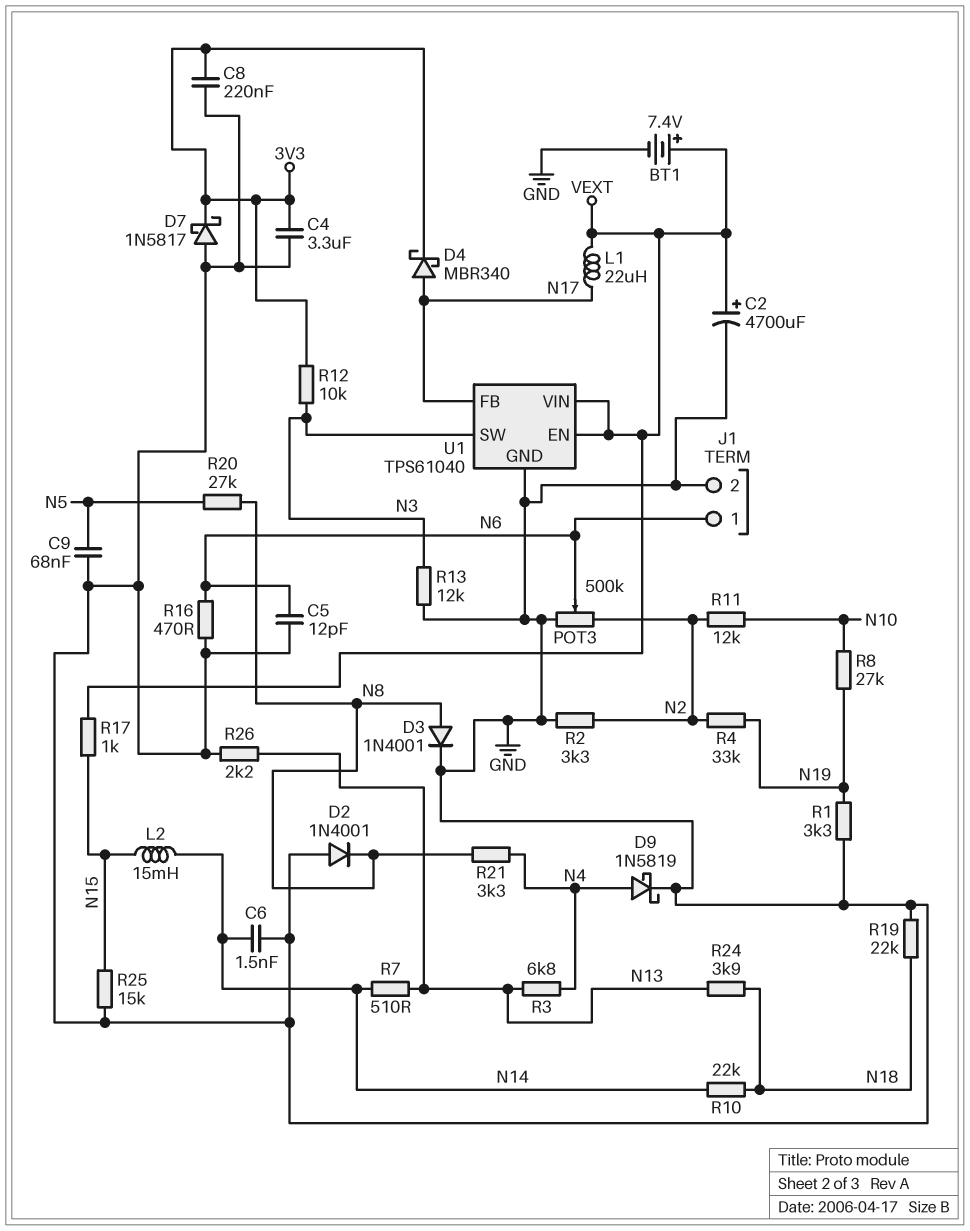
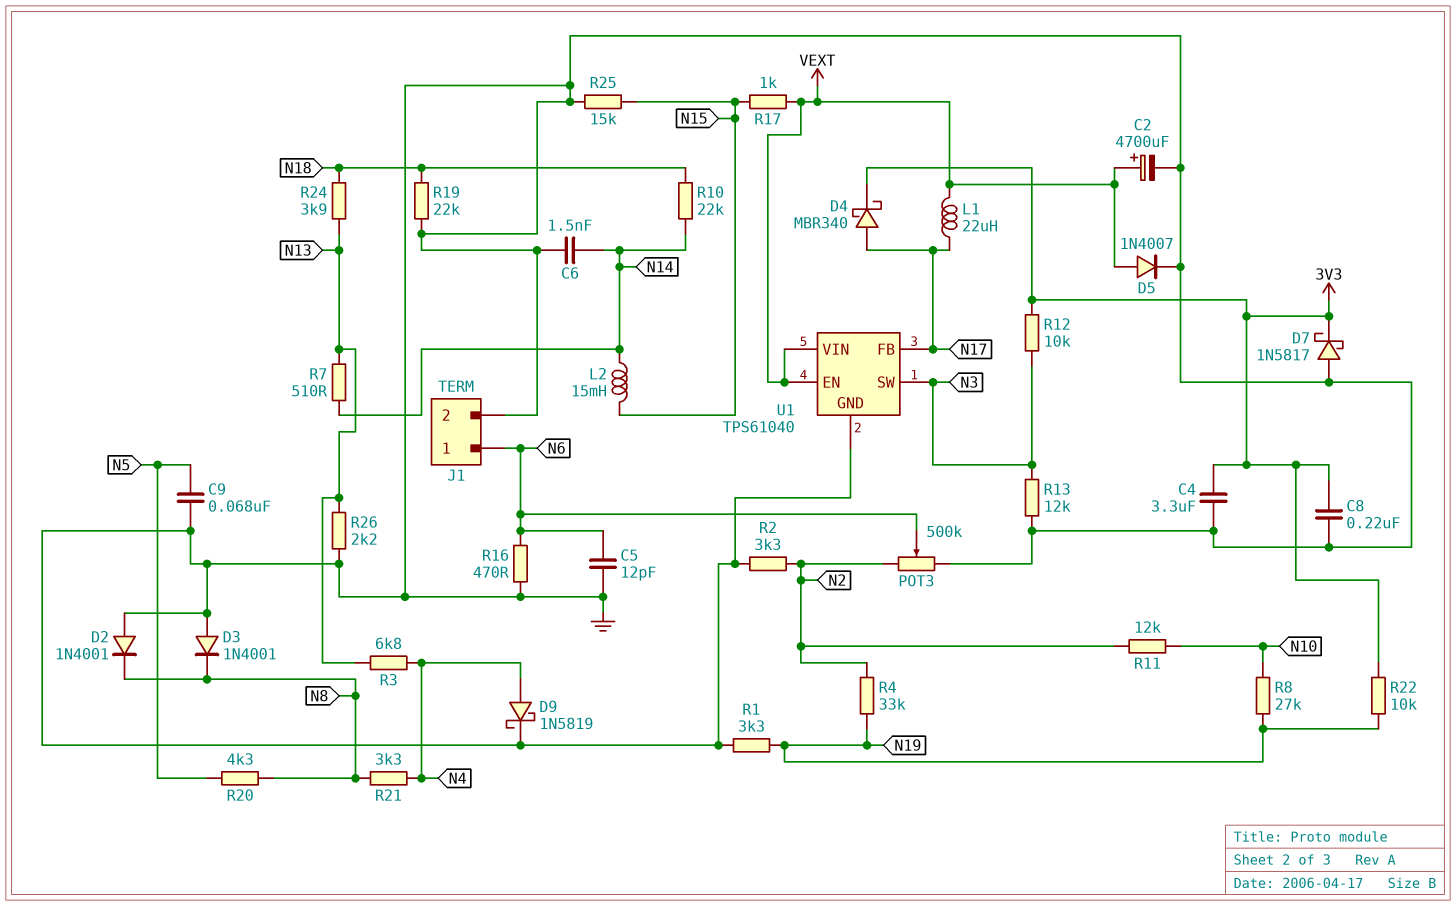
BT1: 7.4V (plus VEXT, minus GND) -> none
D3: diode 1N4001 (A N8, K GND) -> diode 1N4001 (A GND, K N8)
D5: none -> diode 1N4007 (A VEXT, K GND)
R20: 27k (N5, N8) -> 4.3k (N5, N8)
R22: none -> 10k (3V3, N19)

